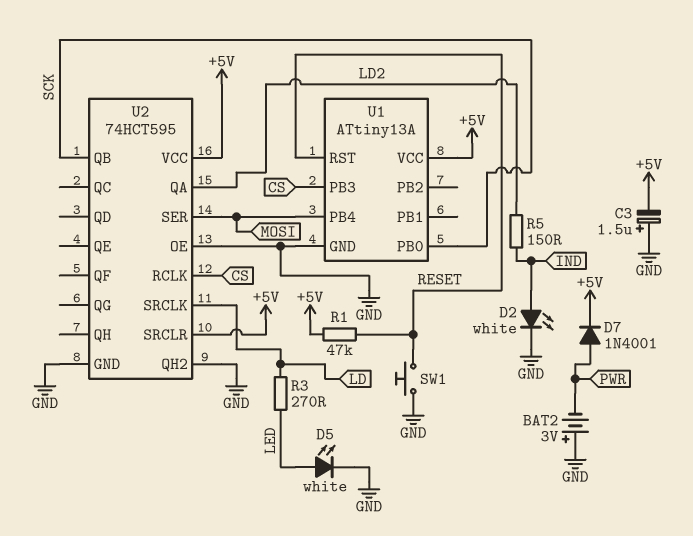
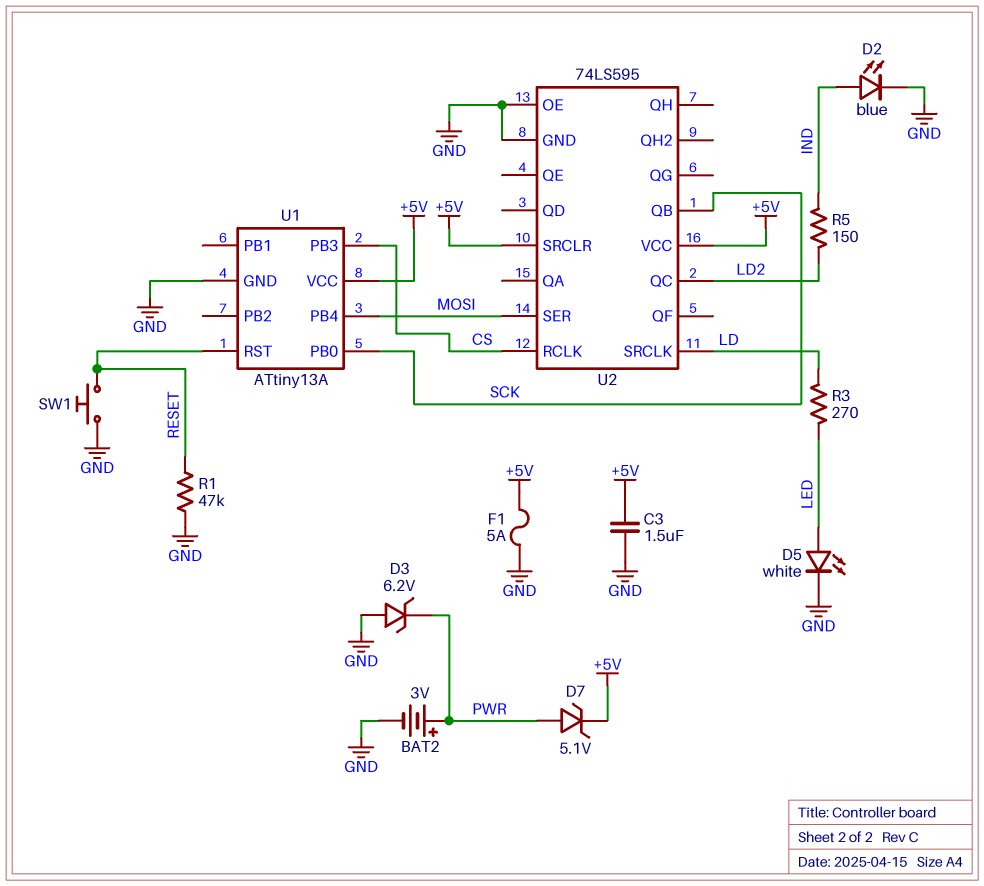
BAT2: 3V (plus GND, minus PWR) -> 3V (plus PWR, minus GND)
C3: 1.5uF (plus GND, minus +5V) -> 1.5uF (+5V, GND)
D2: LED white (A IND, K GND) -> LED blue (A IND, K GND)
D3: none -> zener 6.2V (A GND, K PWR)
D7: diode 1N4001 (A PWR, K +5V) -> zener 5.1V (A PWR, K +5V)
F1: none -> 5A (+5V, GND)
R1: 47k (+5V, RESET) -> 47k (GND, RESET)
U2: 74HCT595 -> 74LS595
U2 pin QA: LD2 -> none
U2 pin QC: none -> LD2
U2 pin QH2: GND -> none

